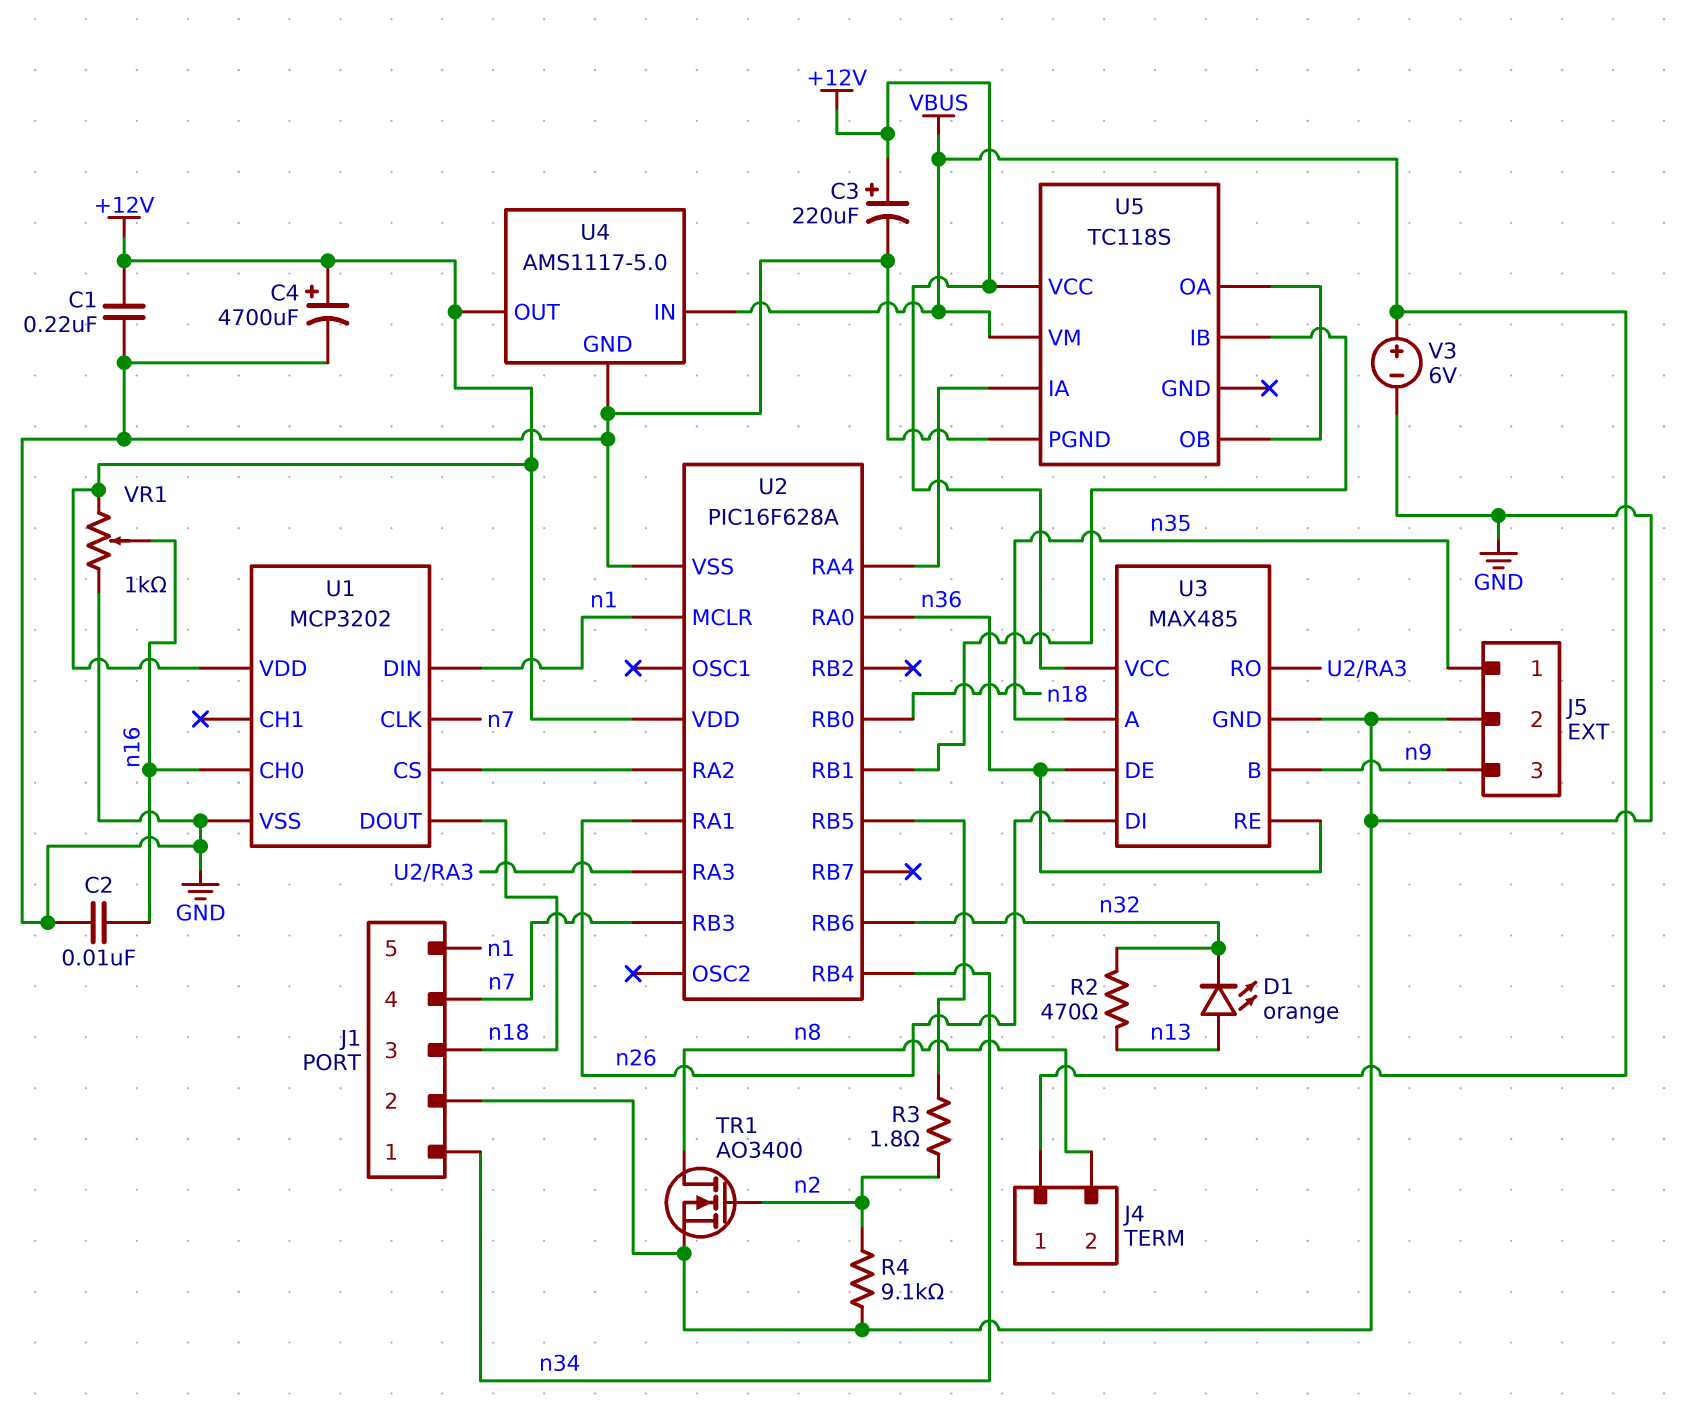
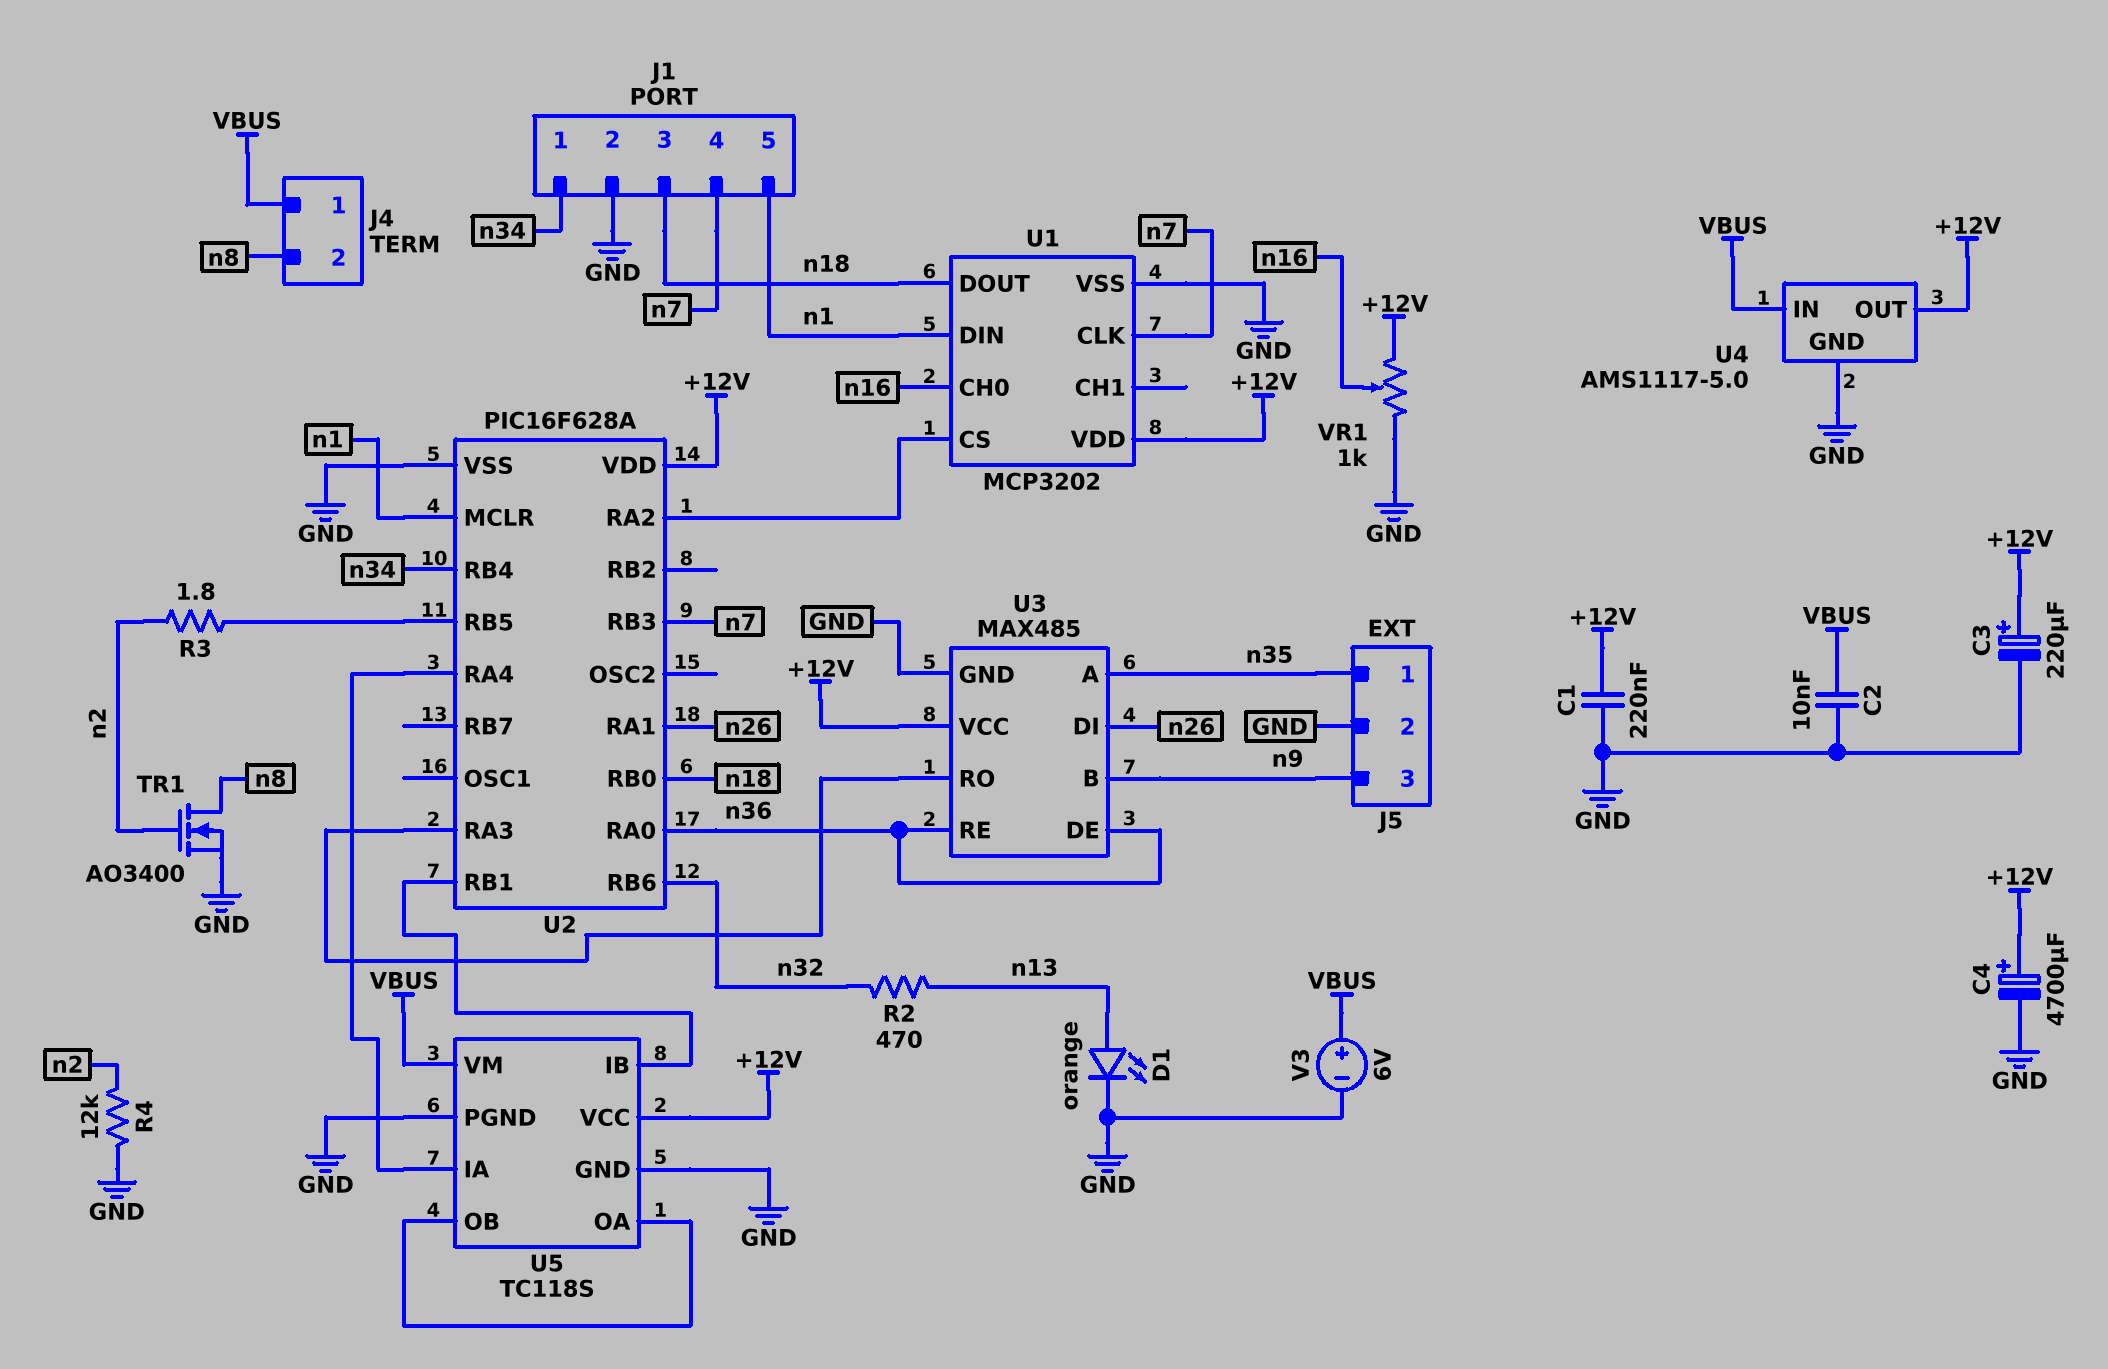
C2: 10nF (GND, n16) -> 10nF (GND, VBUS)
D1: LED orange (A n13, K n32) -> LED orange (A n13, K GND)
R4: 9.1k (GND, n2) -> 12k (GND, n2)
U5 pin GND: none -> GND

